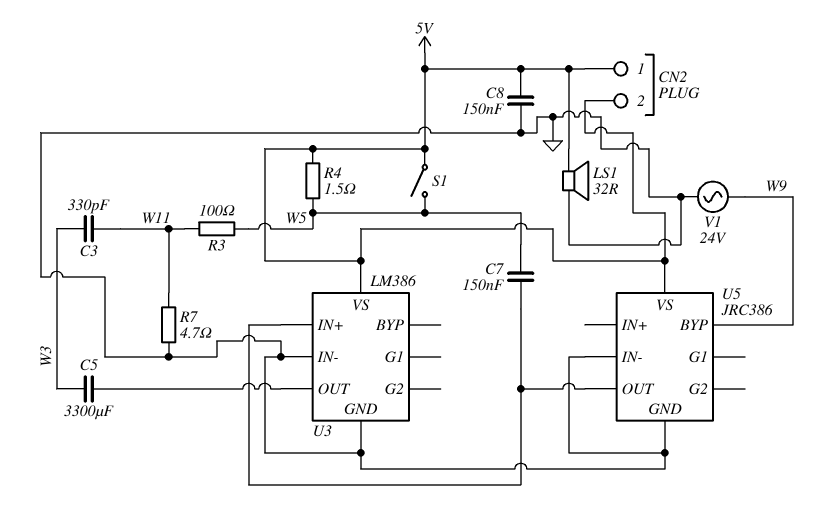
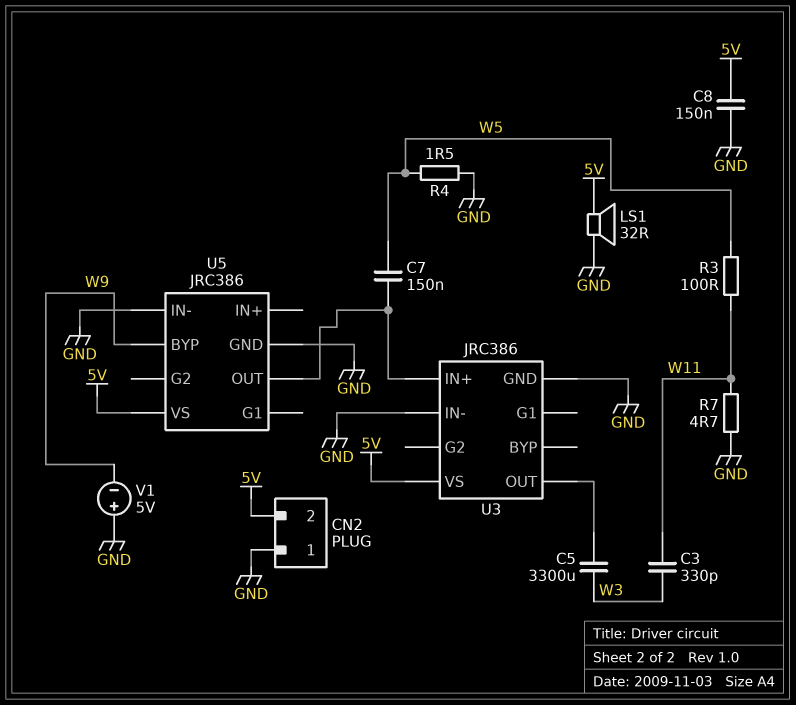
CN2 pin 1: 5V -> GND
R4: 1.5 (5V, W5) -> 1.5 (GND, W5)
S1: switch (5V, W5) -> none
U3: LM386 -> JRC386
V1: AC 24V (GND, W9) -> 5V (plus GND, minus W9)

